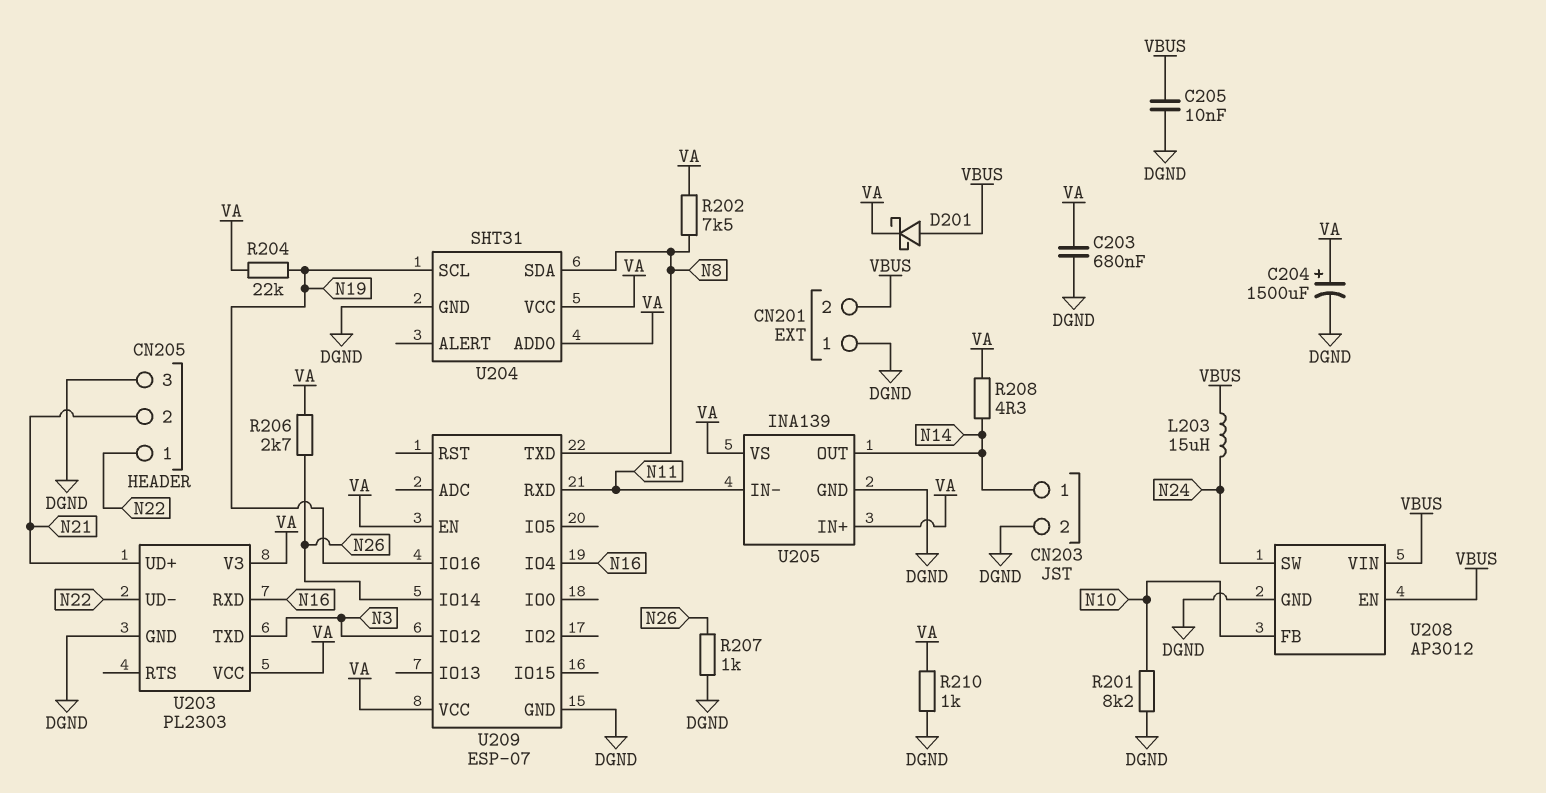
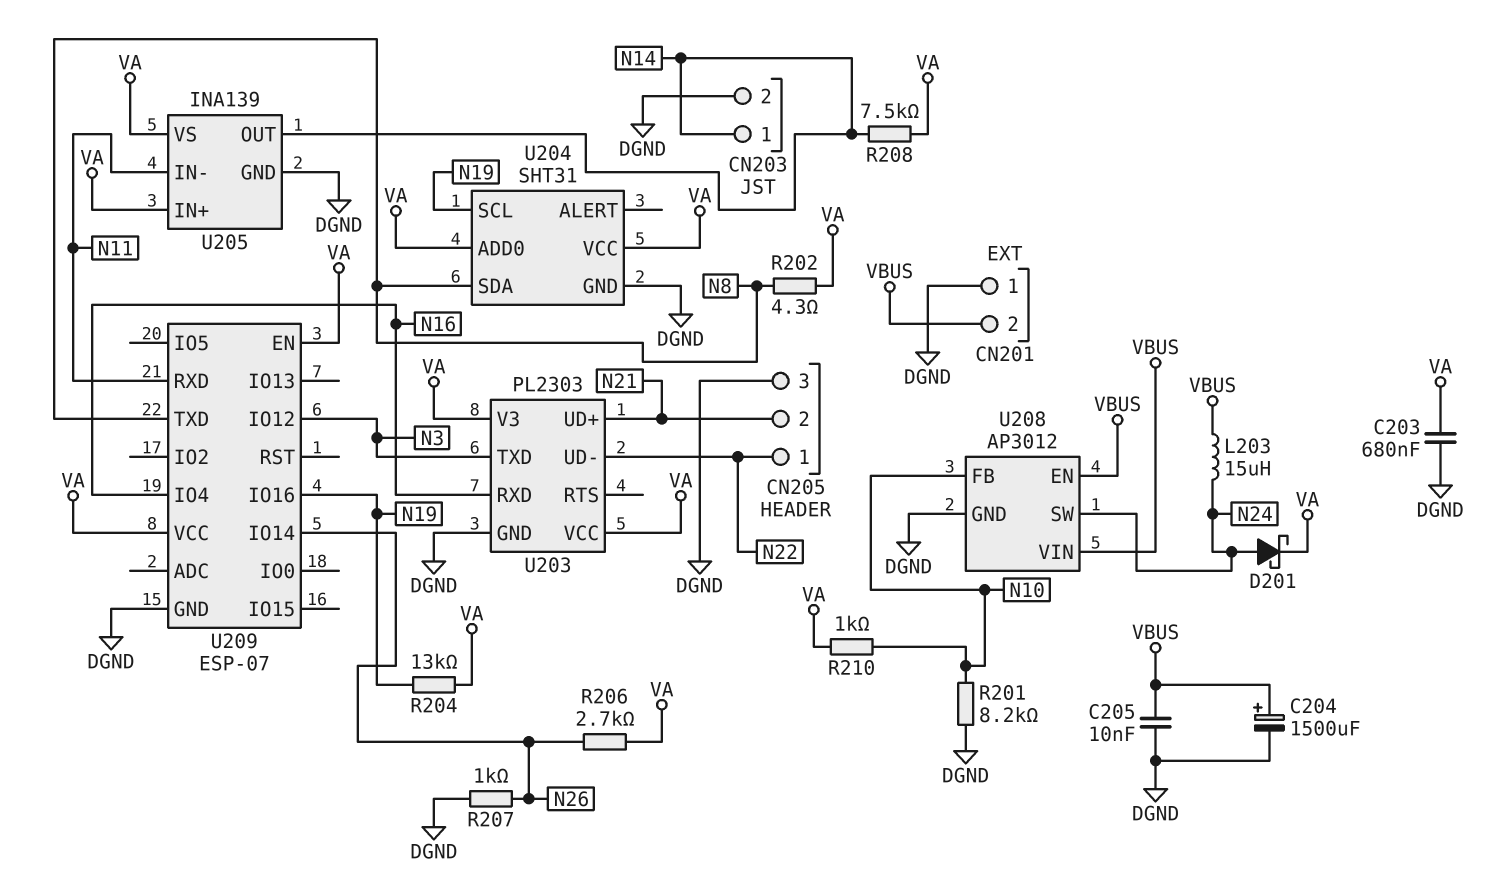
C204: 1500uF (plus VA, minus DGND) -> 1500uF (plus VBUS, minus DGND)
D201: schottky (A VBUS, K VA) -> schottky (A N24, K VA)
R202: 7.5k (N8, VA) -> 4.3 (N8, VA)
R204: 22k (N19, VA) -> 13k (N19, VA)
R208: 4.3 (N14, VA) -> 7.5k (N14, VA)
R210: 1k (DGND, VA) -> 1k (N10, VA)

